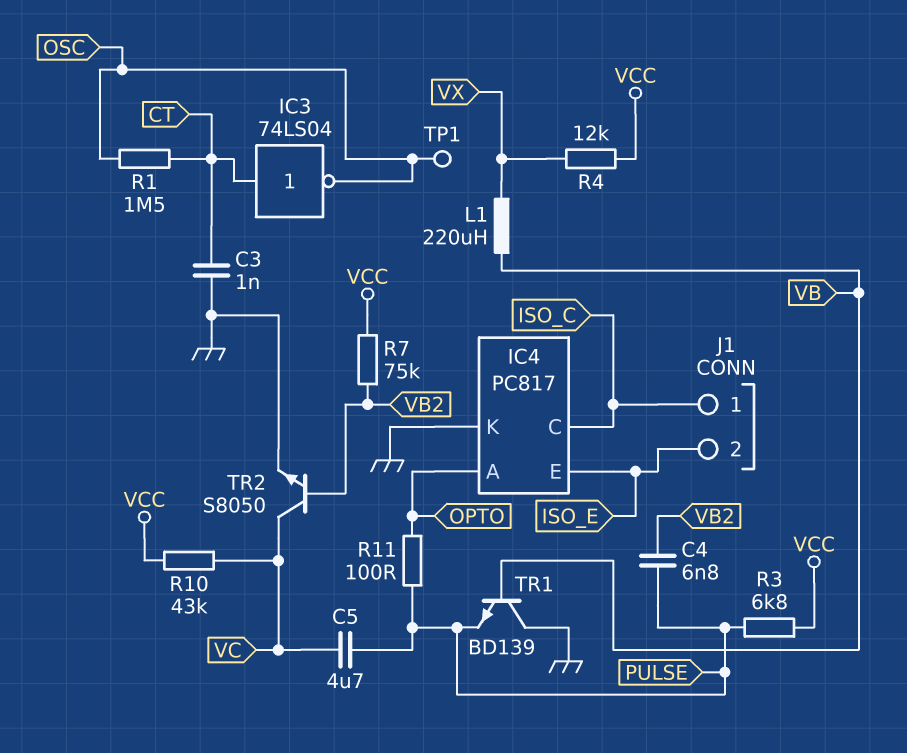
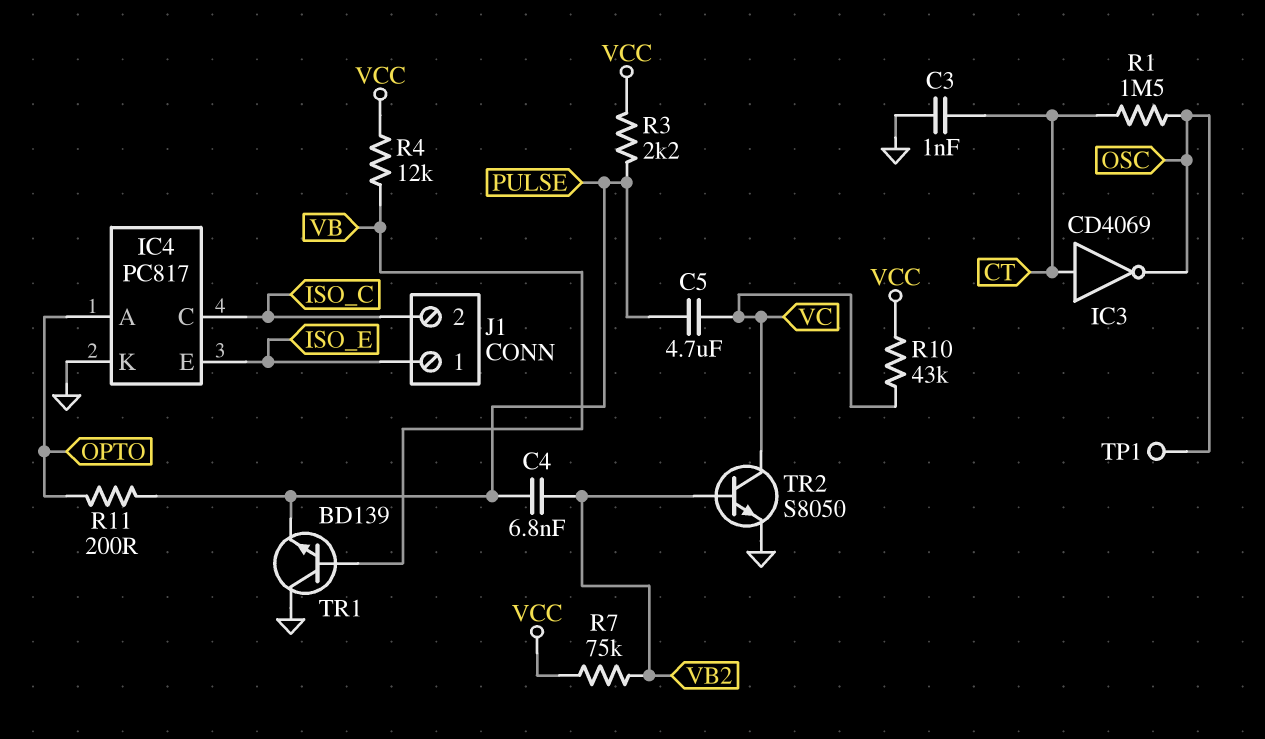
IC3: NOT 74LS04 (in CT, out OSC) -> NOT CD4069 (in CT, out OSC)
J1 pin 1: ISO_C -> ISO_E
J1 pin 2: ISO_E -> ISO_C
L1: 220uH (VB, VX) -> none
R3: 6.8k (PULSE, VCC) -> 2.2k (PULSE, VCC)
R4: 12k (VCC, VX) -> 12k (VB, VCC)
R11: 100 (OPTO, PULSE) -> 200 (OPTO, PULSE)

